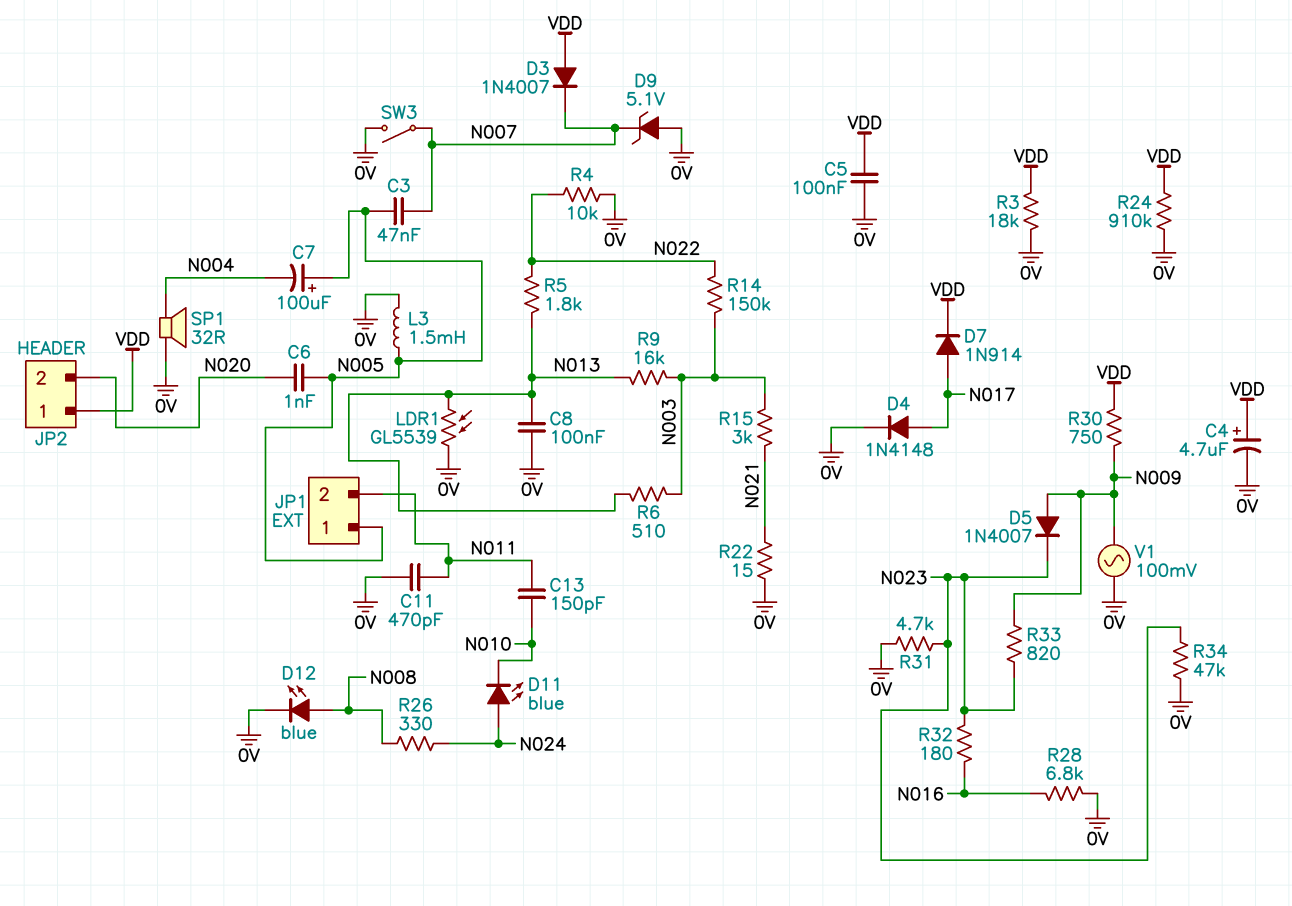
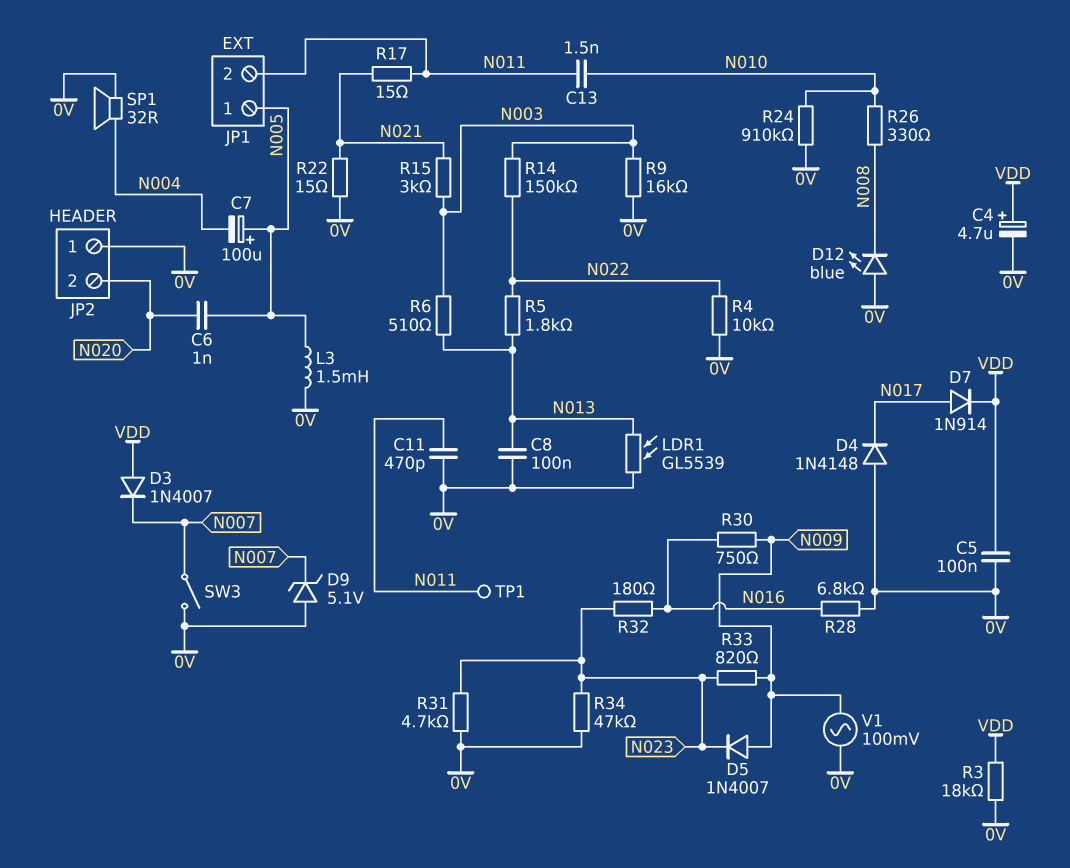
C3: 47nF (N005, N007) -> none
C13: 150pF (N010, N011) -> 1.5nF (N010, N011)
D4: diode 1N4148 (A N017, K 0V) -> diode 1N4148 (A 0V, K N017)
D11: LED blue (A N024, K N010) -> none
D12: LED blue (A N008, K 0V) -> LED blue (A 0V, K N008)
JP2 pin 1: VDD -> 0V
R9: 16k (N003, N013) -> 16k (0V, N003)
R17: none -> 15 (N011, N021)
R24: 910k (0V, VDD) -> 910k (0V, N010)
R26: 330 (N008, N024) -> 330 (N008, N010)
R30: 750 (N009, VDD) -> 750 (N009, N016)
TP1: none -> test point (N011)

